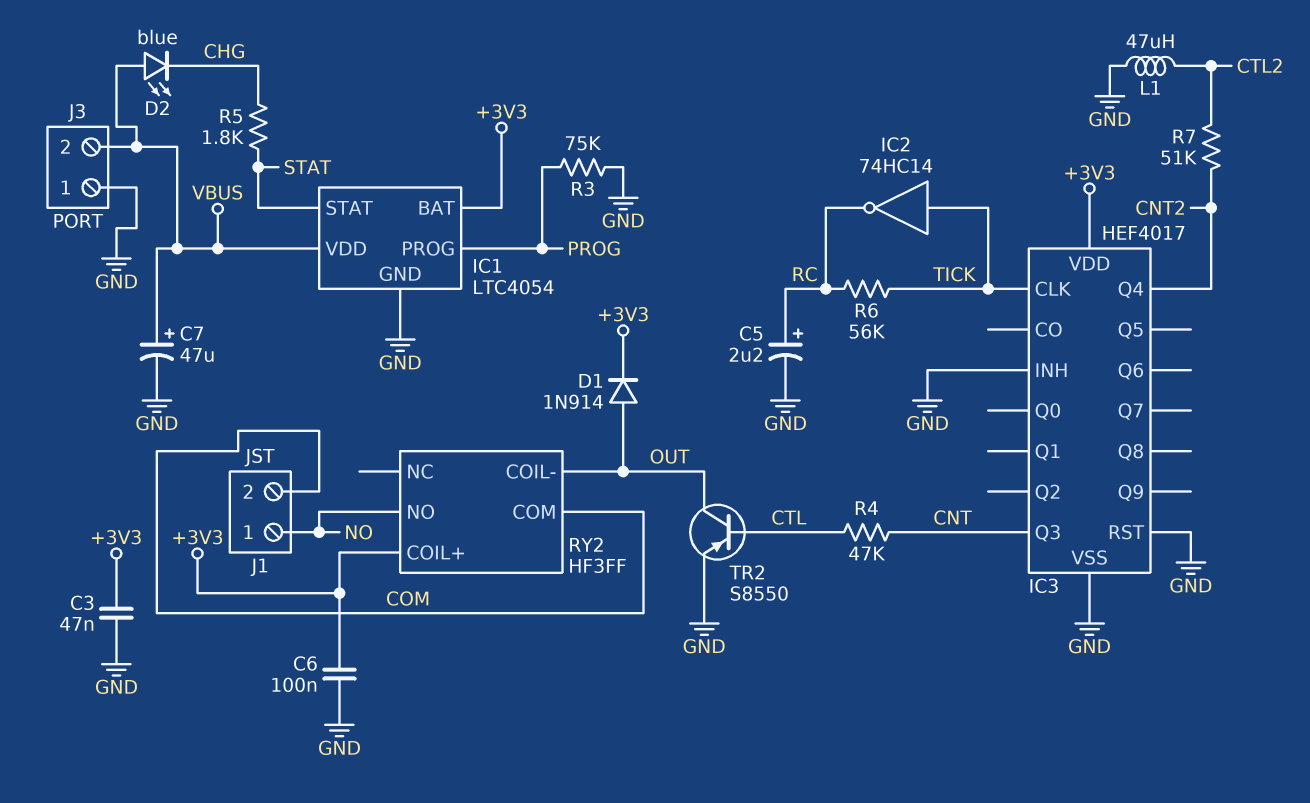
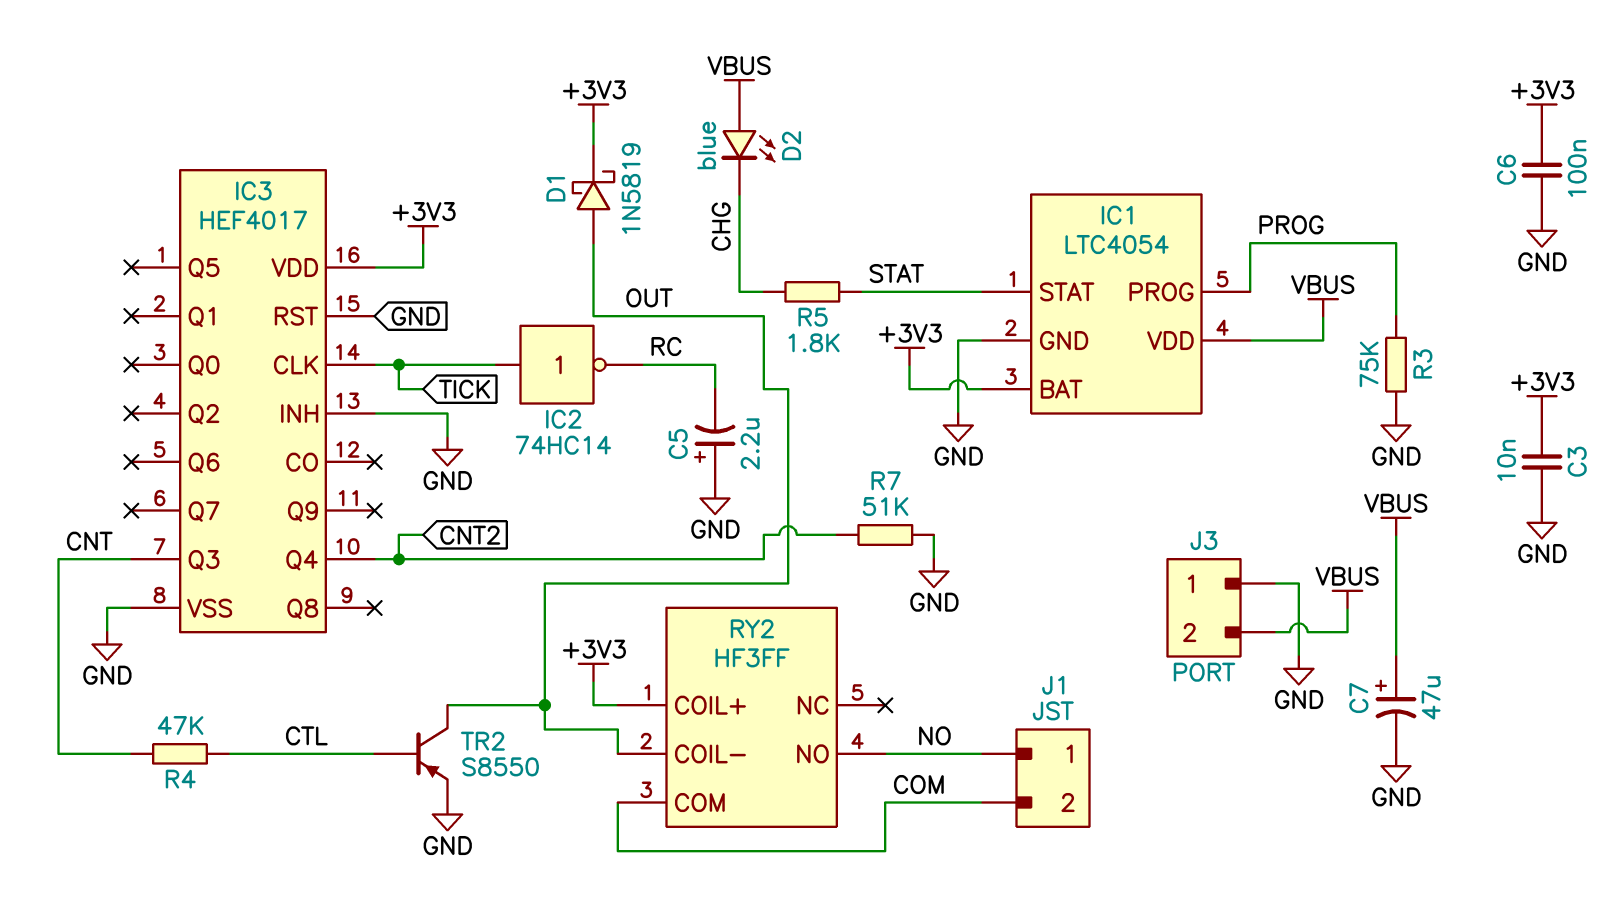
C3: 47nF (+3V3, GND) -> 10nF (+3V3, GND)
C5: 2.2uF (plus RC, minus GND) -> 2.2uF (plus GND, minus RC)
D1: diode 1N914 (A OUT, K +3V3) -> schottky 1N5819 (A OUT, K +3V3)
L1: 47uH (CTL2, GND) -> none
R6: 56k (RC, TICK) -> none
R7: 51k (CNT2, CTL2) -> 51k (CNT2, GND)

